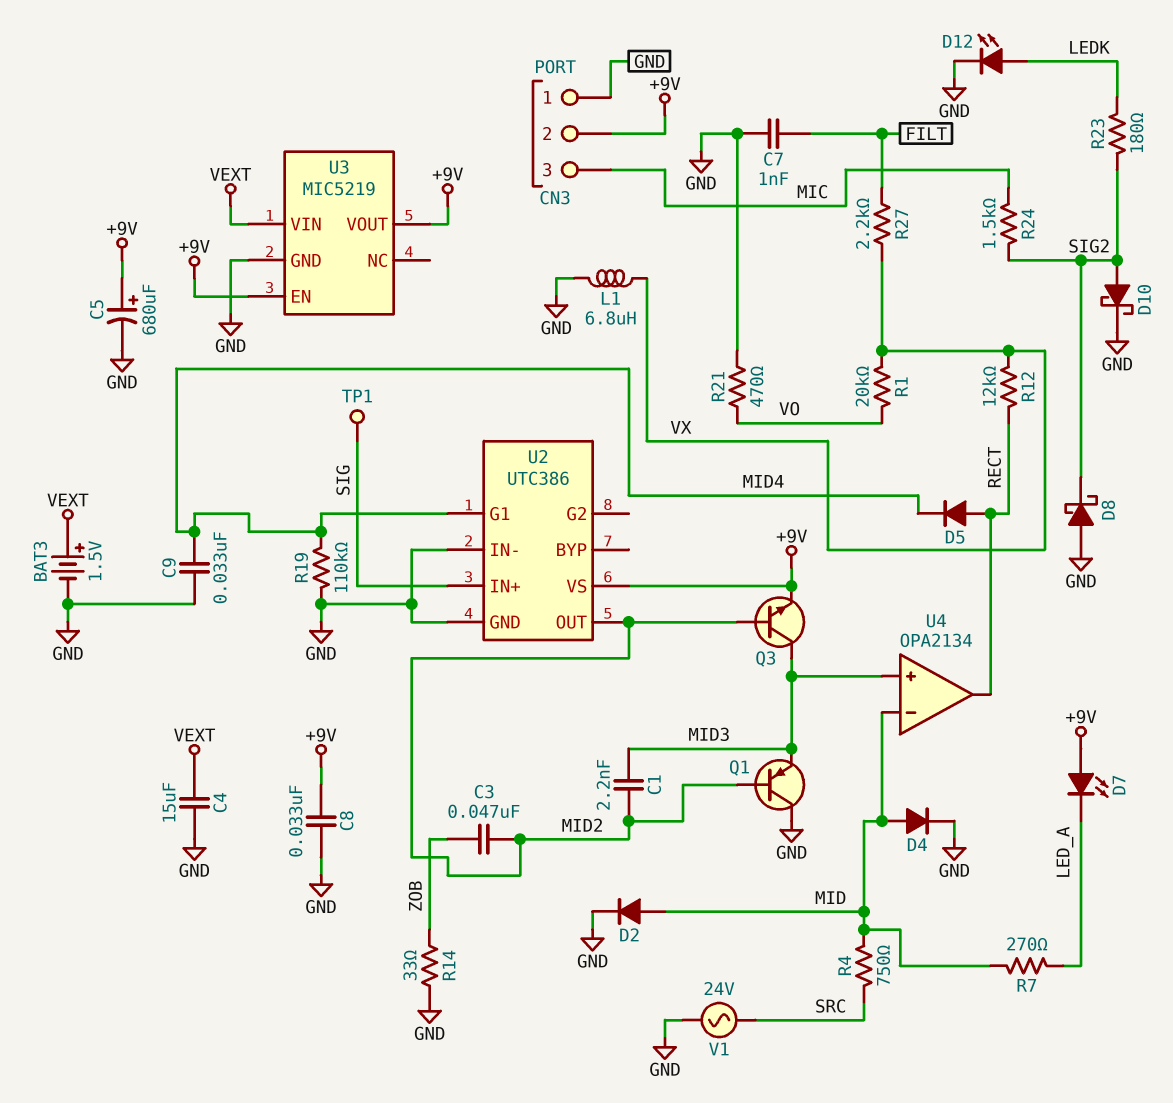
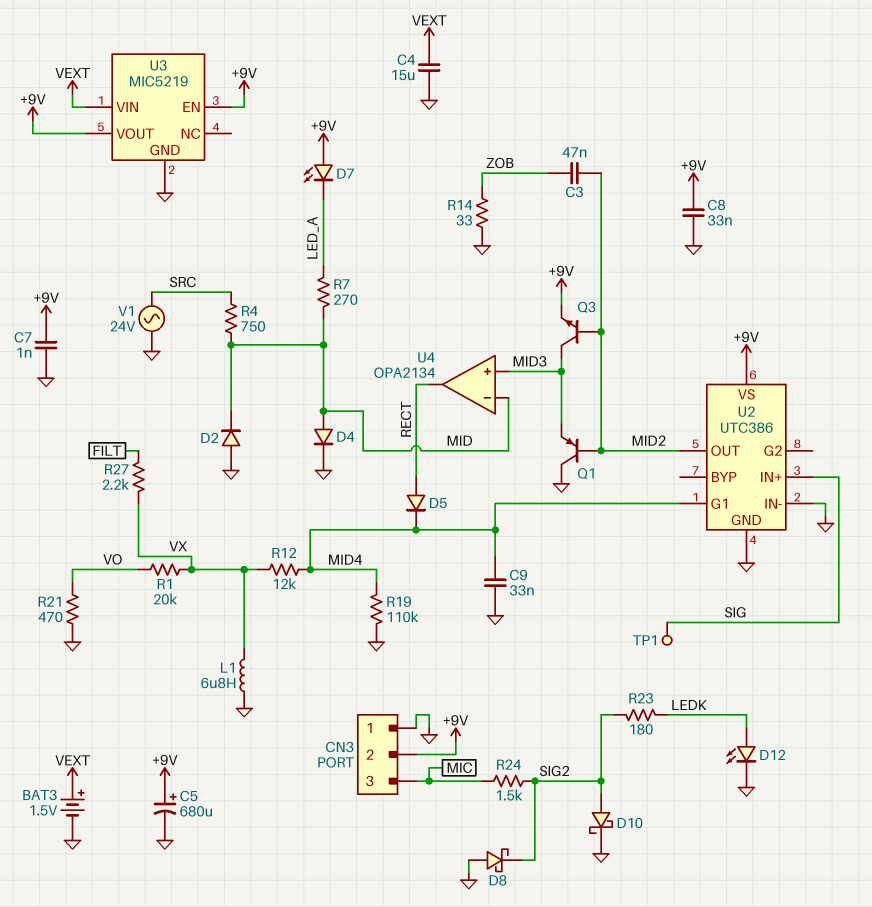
C1: 2.2nF (MID2, MID3) -> none
C7: 1nF (FILT, GND) -> 1nF (+9V, GND)
D2: diode (A MID, K GND) -> diode (A GND, K MID)
R12: 12k (RECT, VX) -> 12k (MID4, VX)

